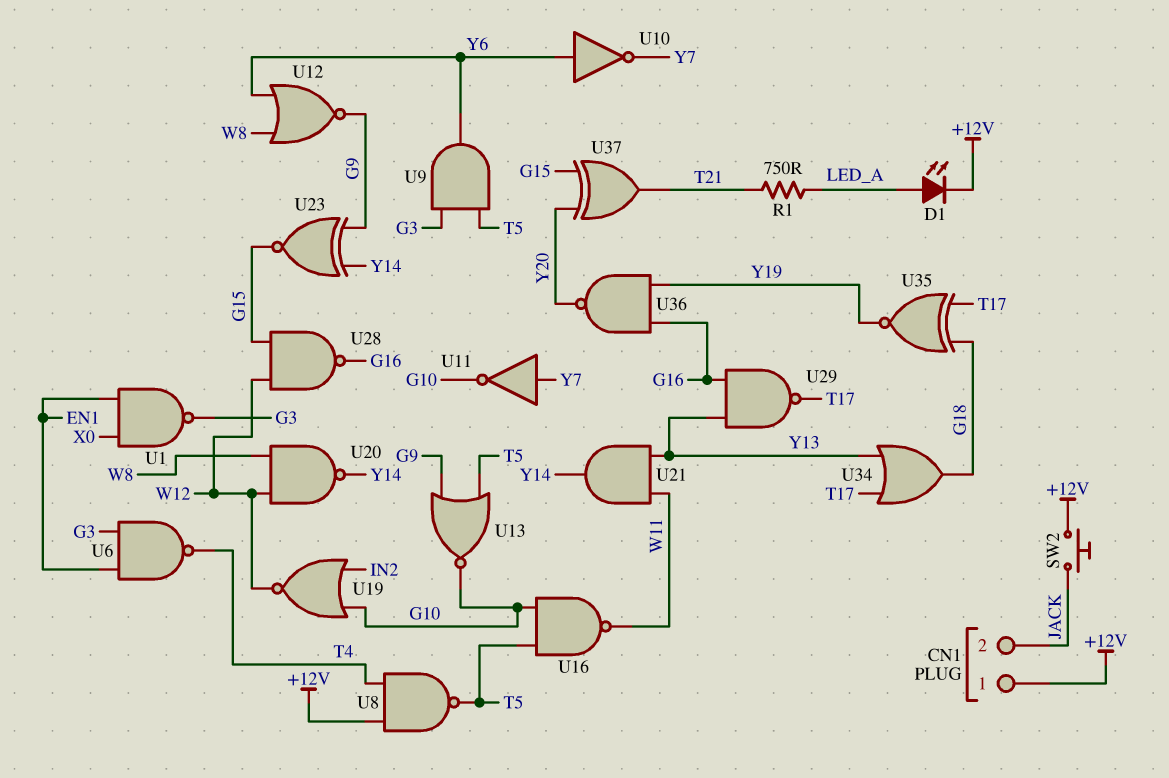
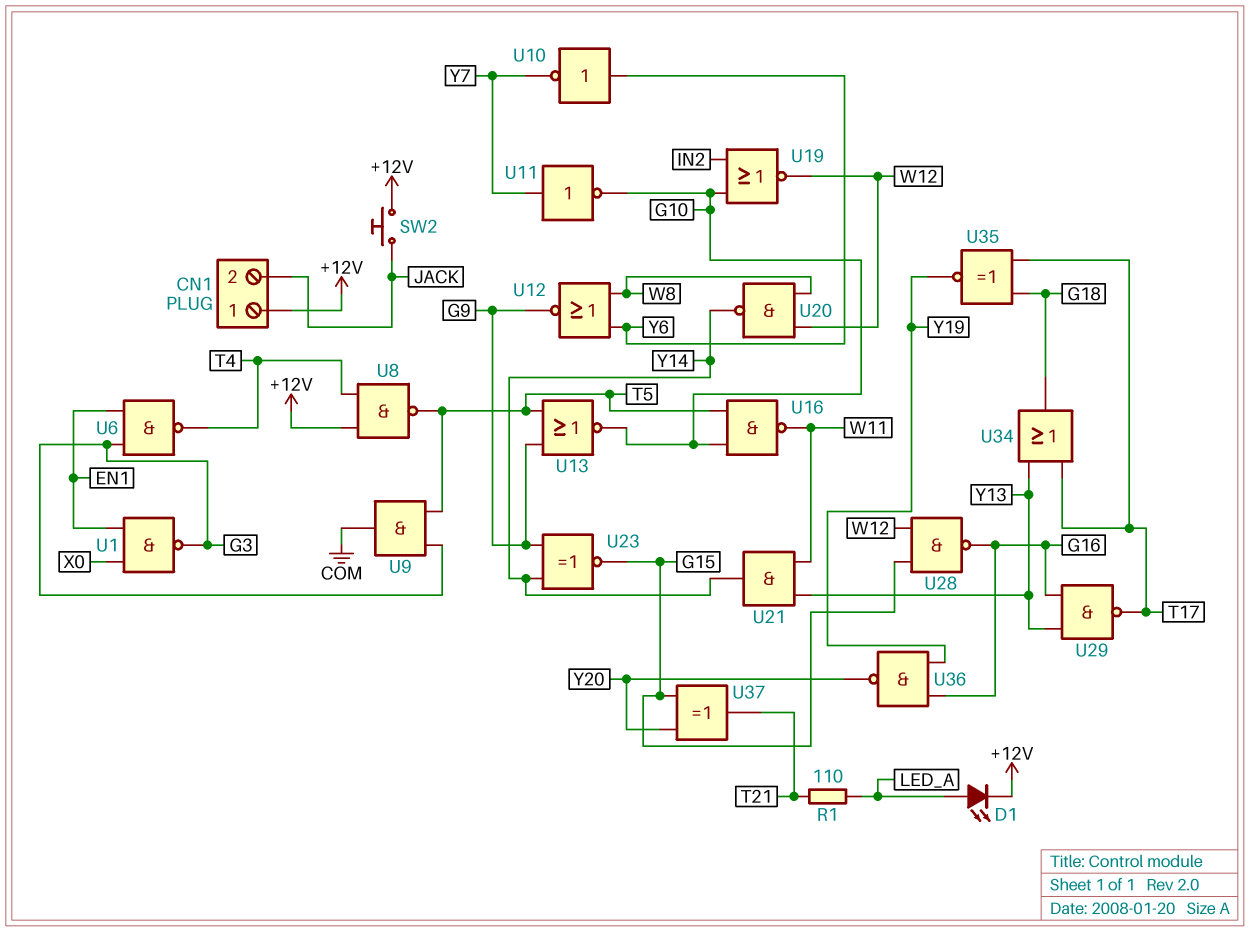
R1: 750 (LED_A, T21) -> 110 (LED_A, T21)
U9: AND (in G3, in T5, out Y6) -> AND (in G3, in T5, out COM)

